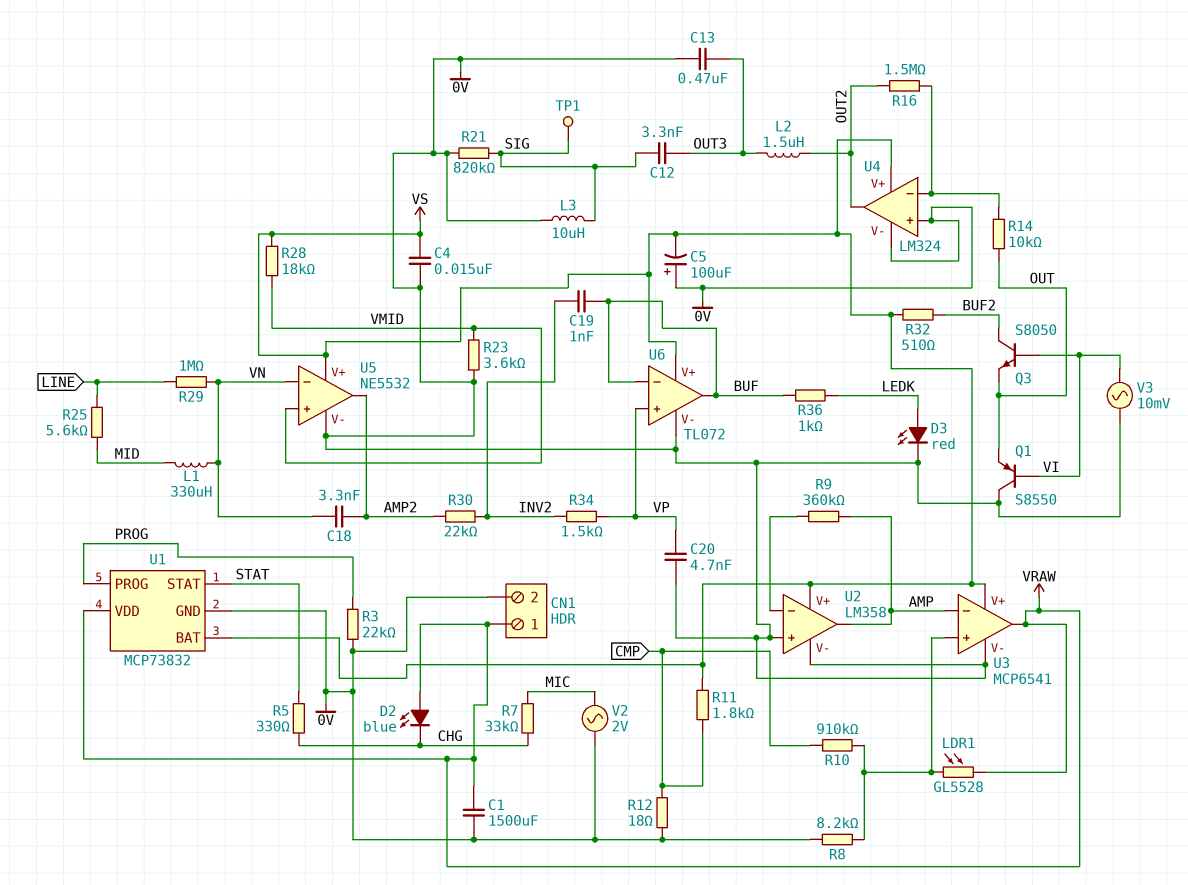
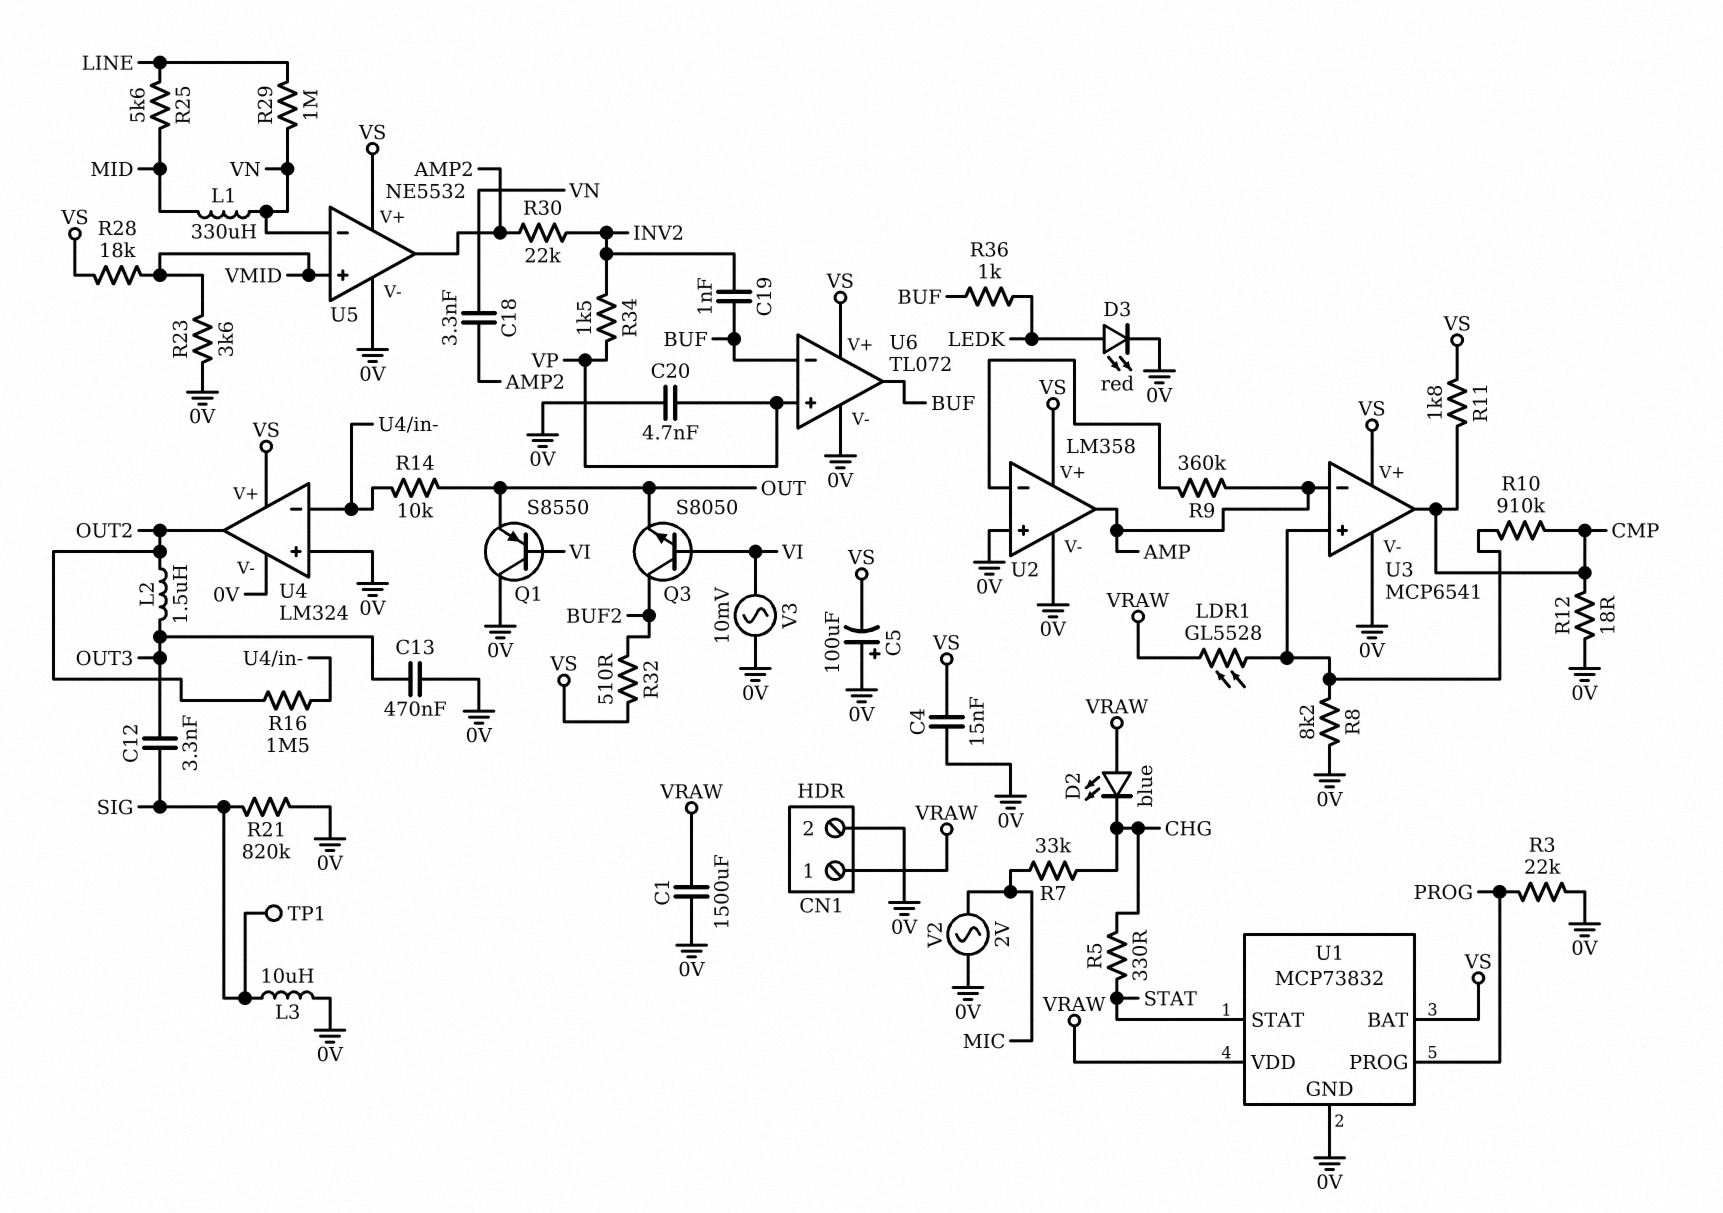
U3 pin out: VRAW -> CMP

